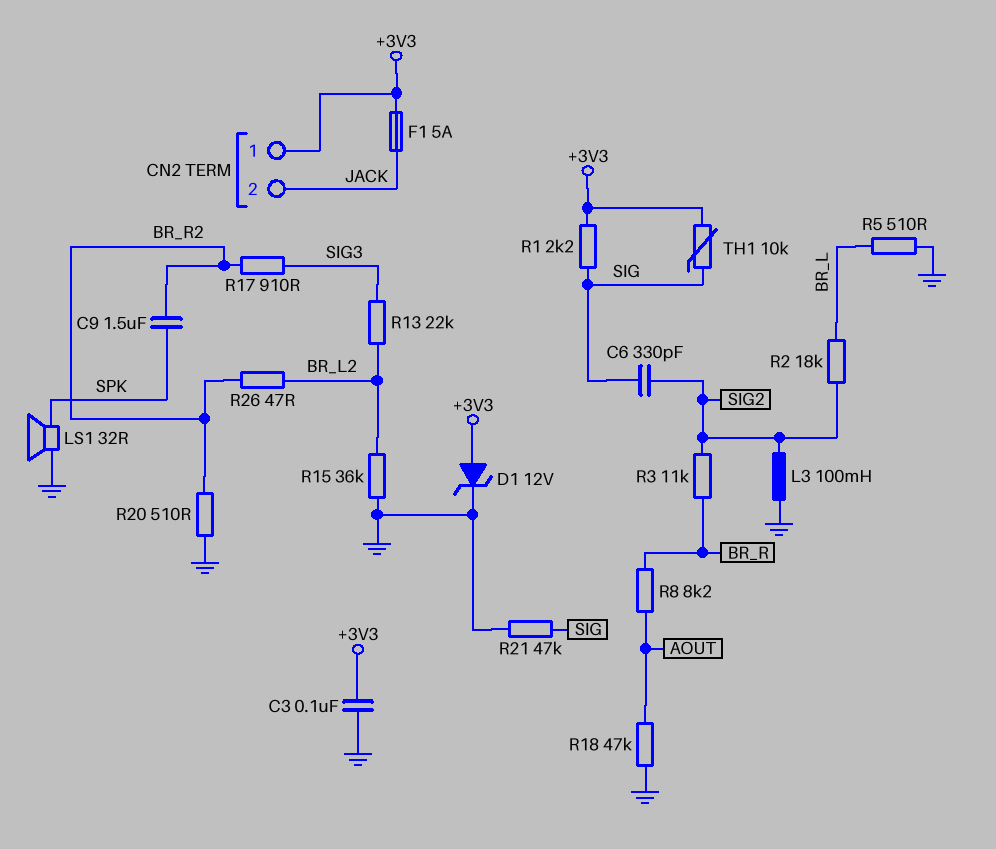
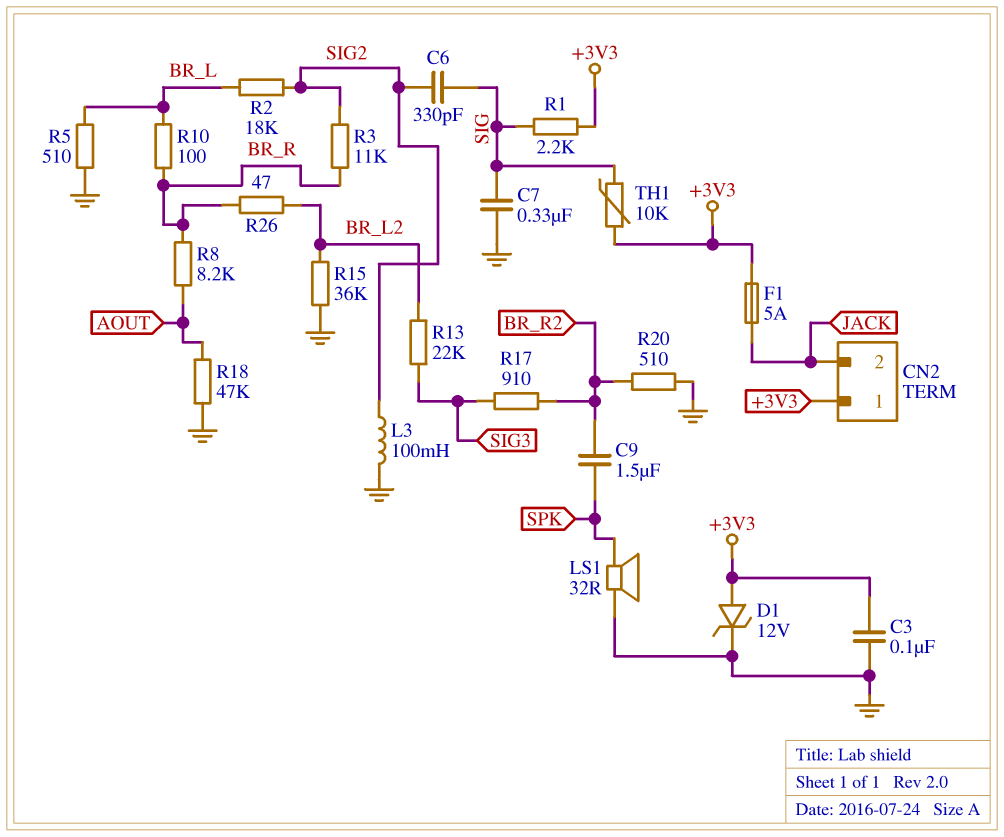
C7: none -> 330nF (GND, SIG)
R10: none -> 100 (BR_L, BR_R)
R21: 47k (GND, SIG) -> none
R26: 47 (BR_L2, BR_R2) -> 47 (BR_L2, BR_R)

